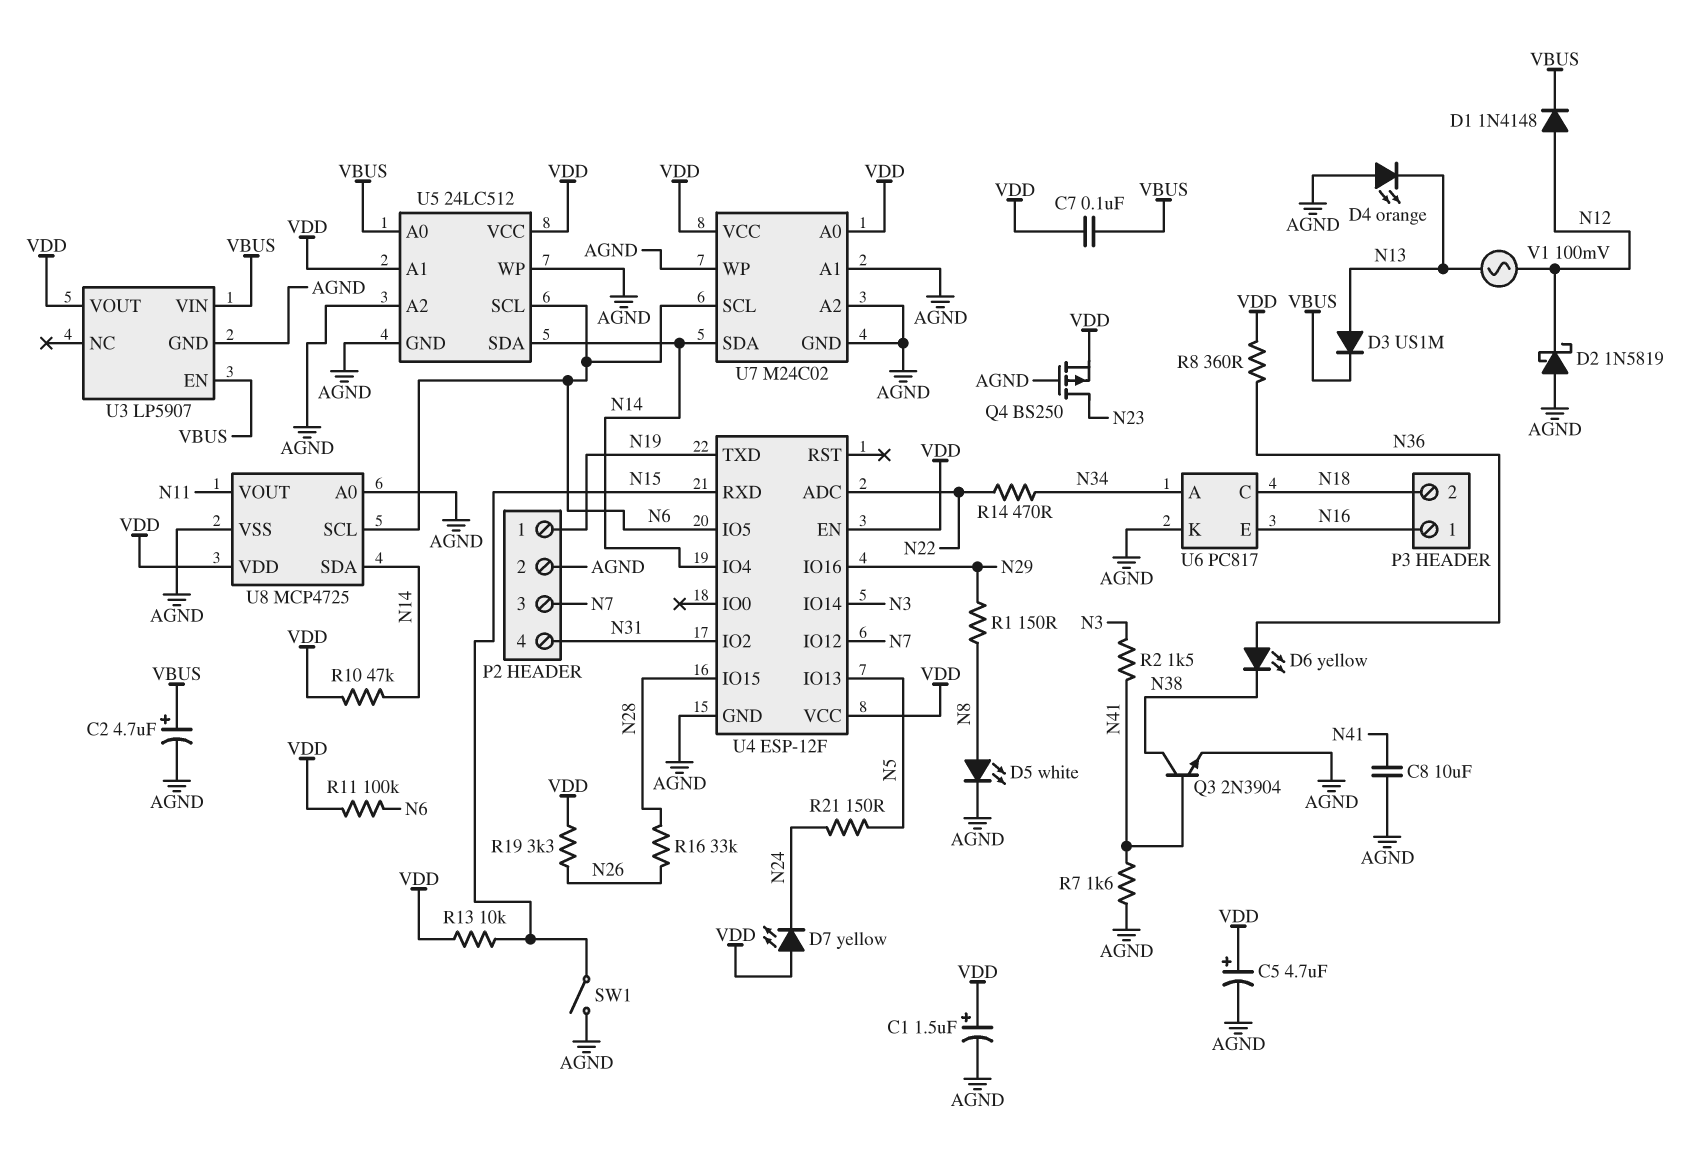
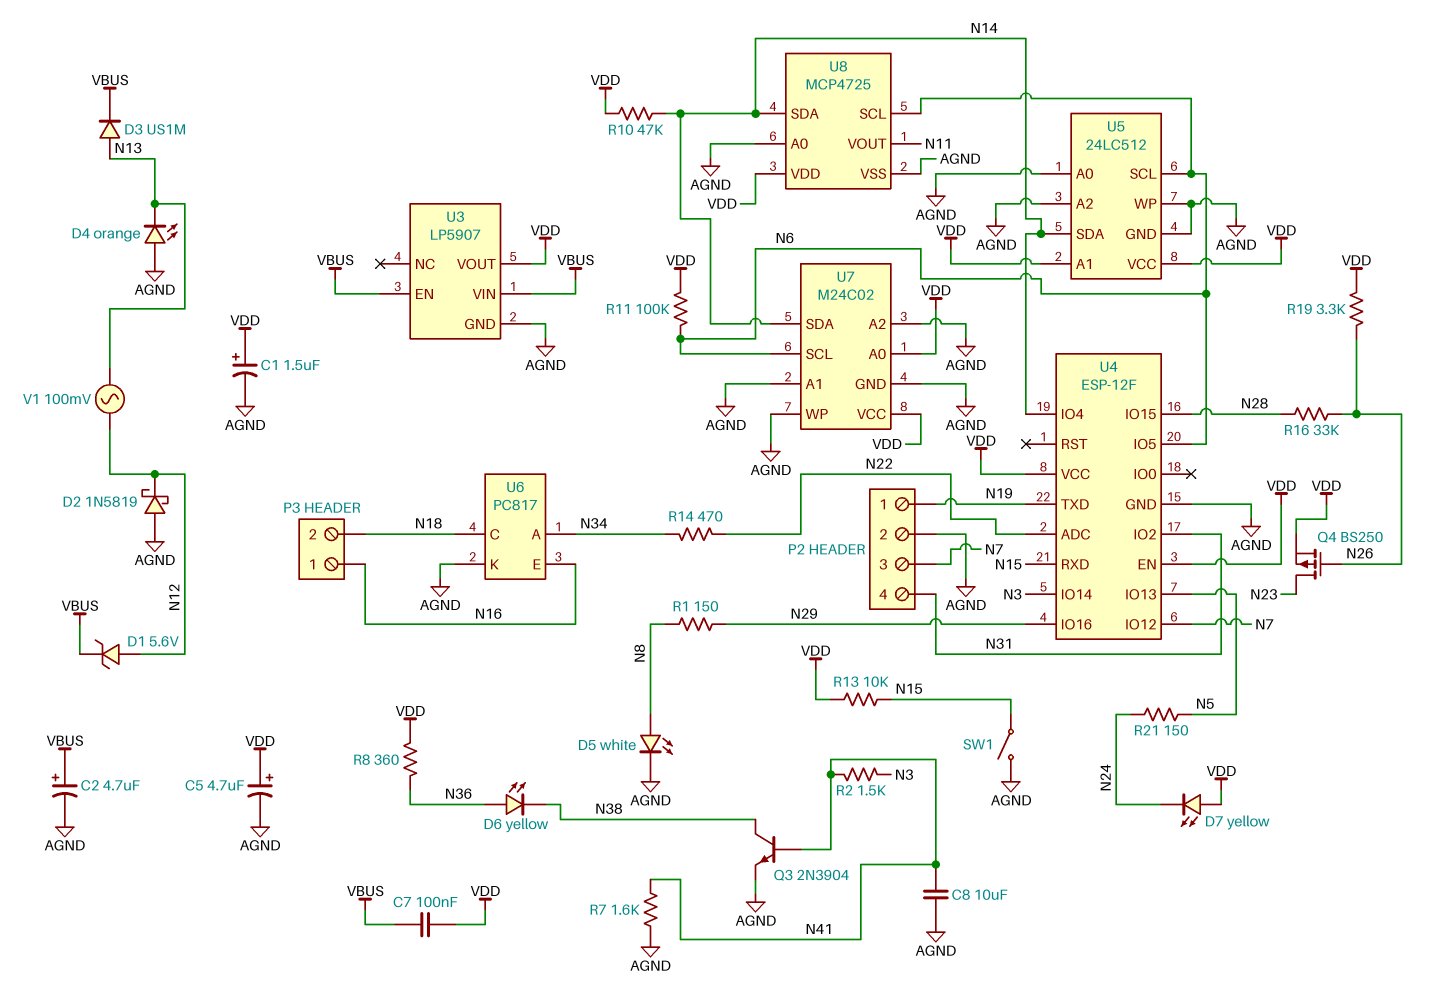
D1: diode 1N4148 (A N12, K VBUS) -> zener 5.6V (A N12, K VBUS)
Q4: PMOS BS250 (G AGND, D N23, S VDD) -> PMOS BS250 (G N26, D N23, S VDD)
U5 pin A0: VBUS -> AGND

